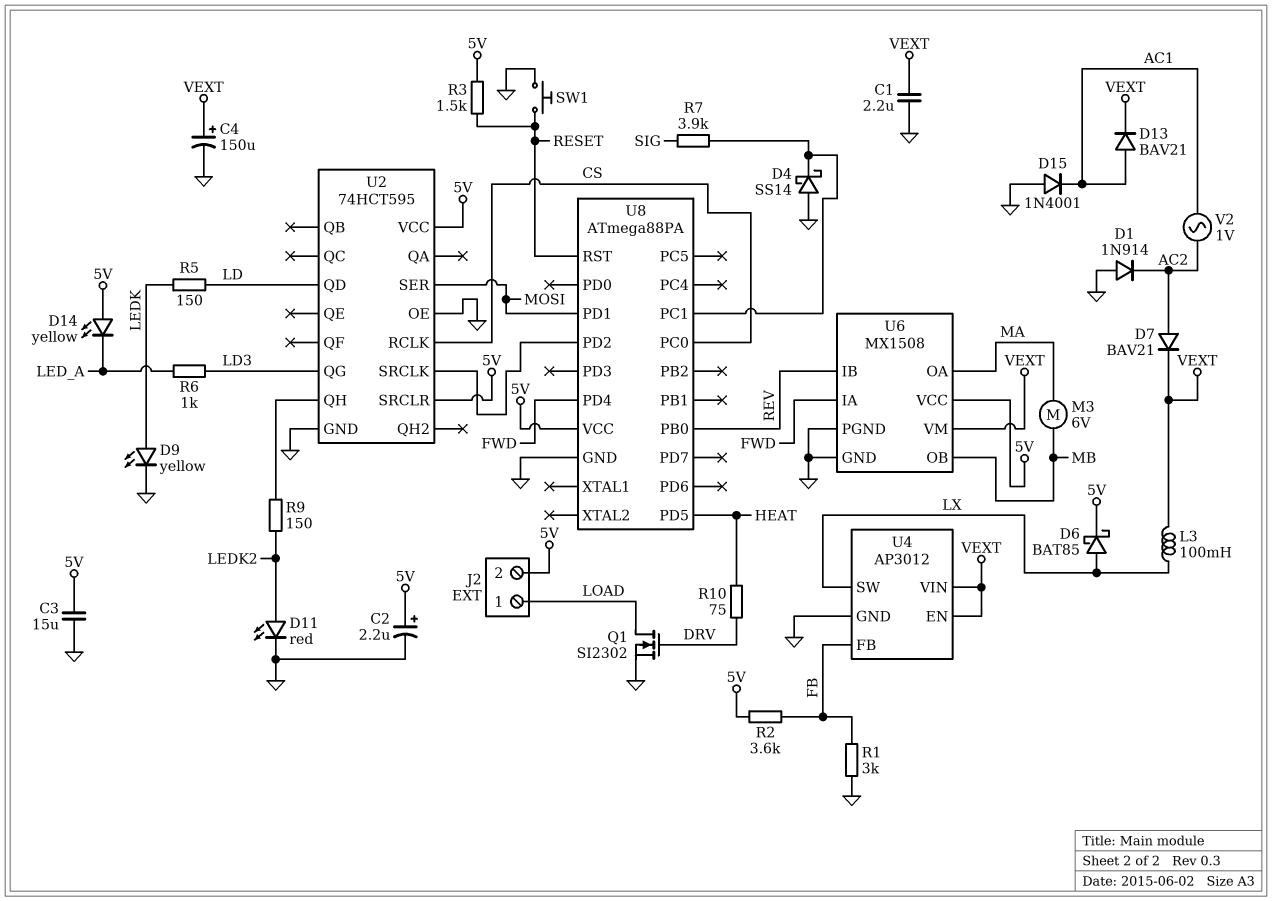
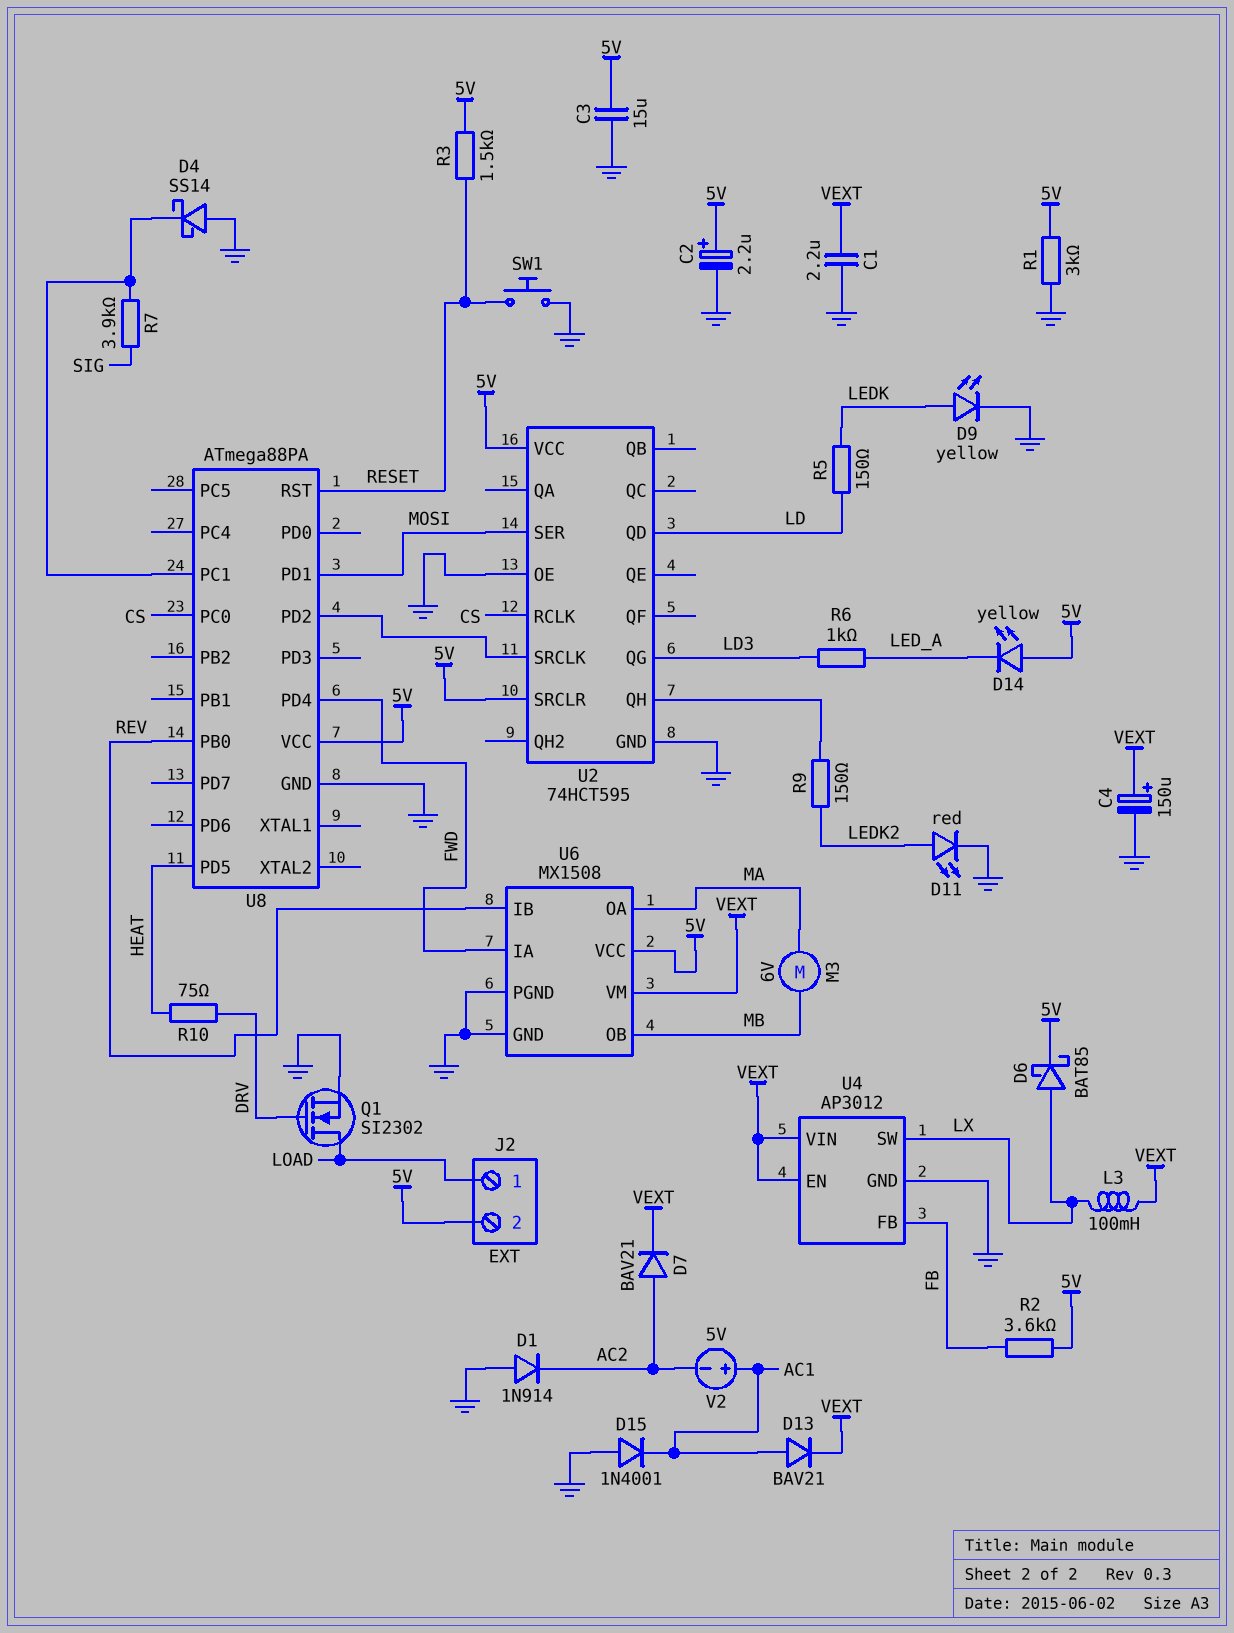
R1: 3k (FB, GND) -> 3k (5V, GND)
V2: AC 1V (AC1, AC2) -> 5V (plus AC1, minus AC2)

